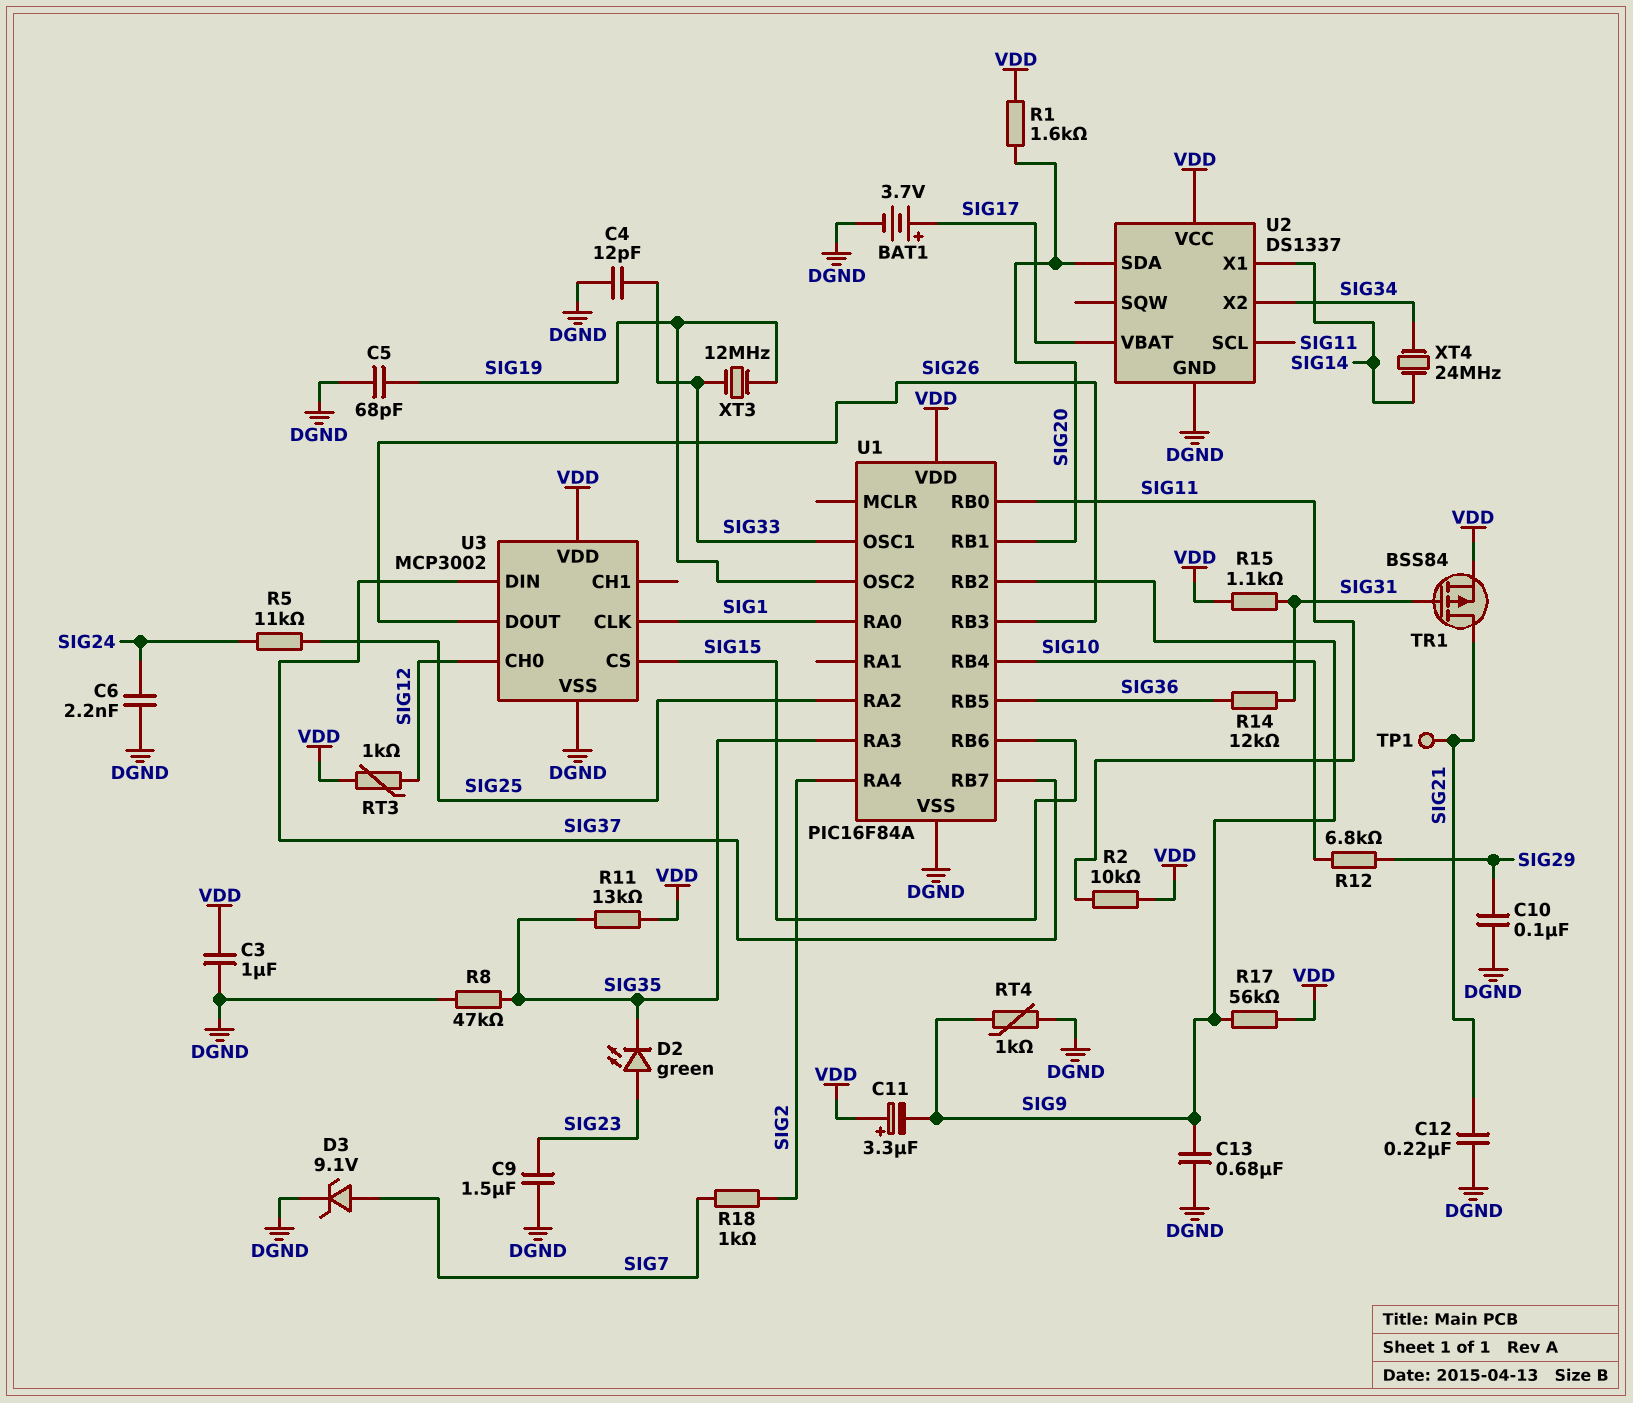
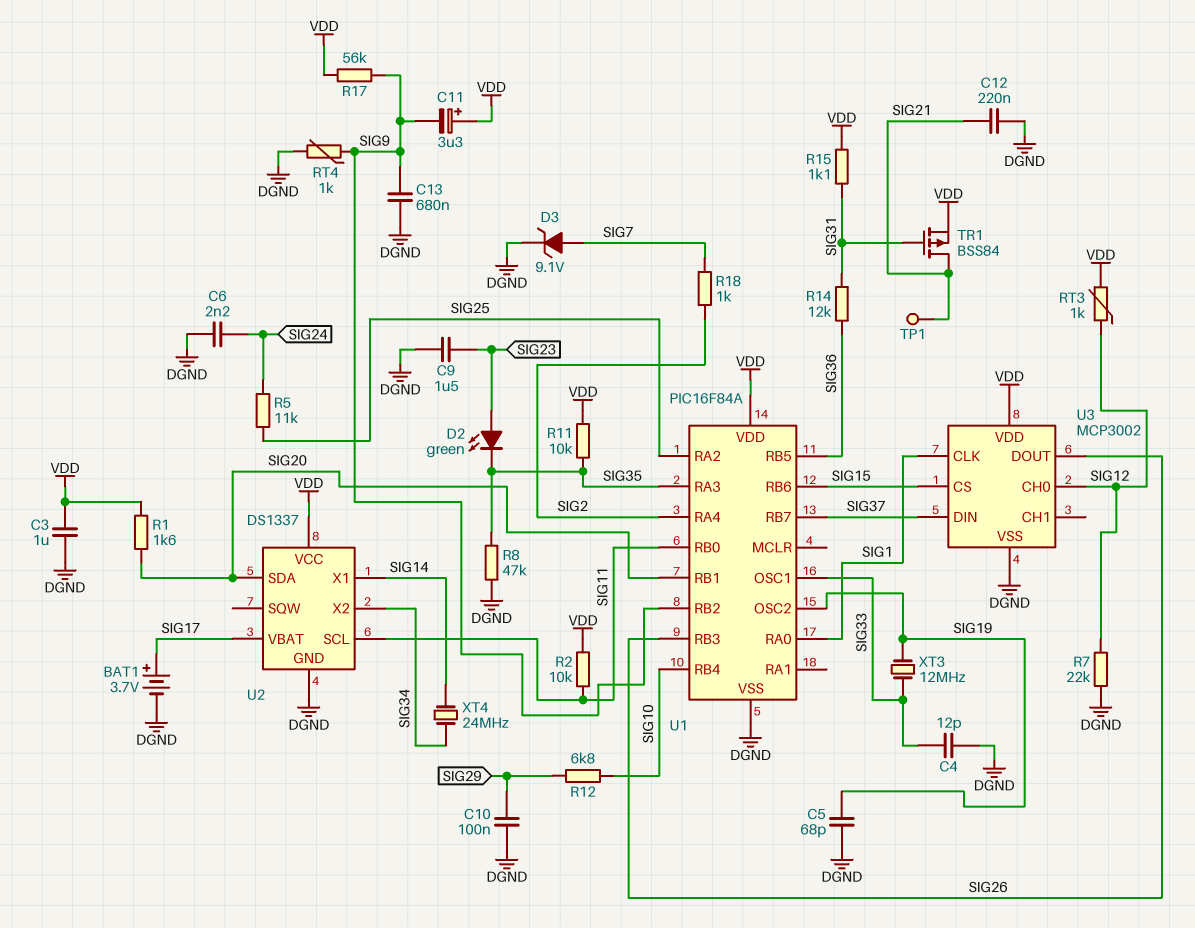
R7: none -> 22k (DGND, SIG12)
R11: 13k (SIG35, VDD) -> 10k (SIG35, VDD)

